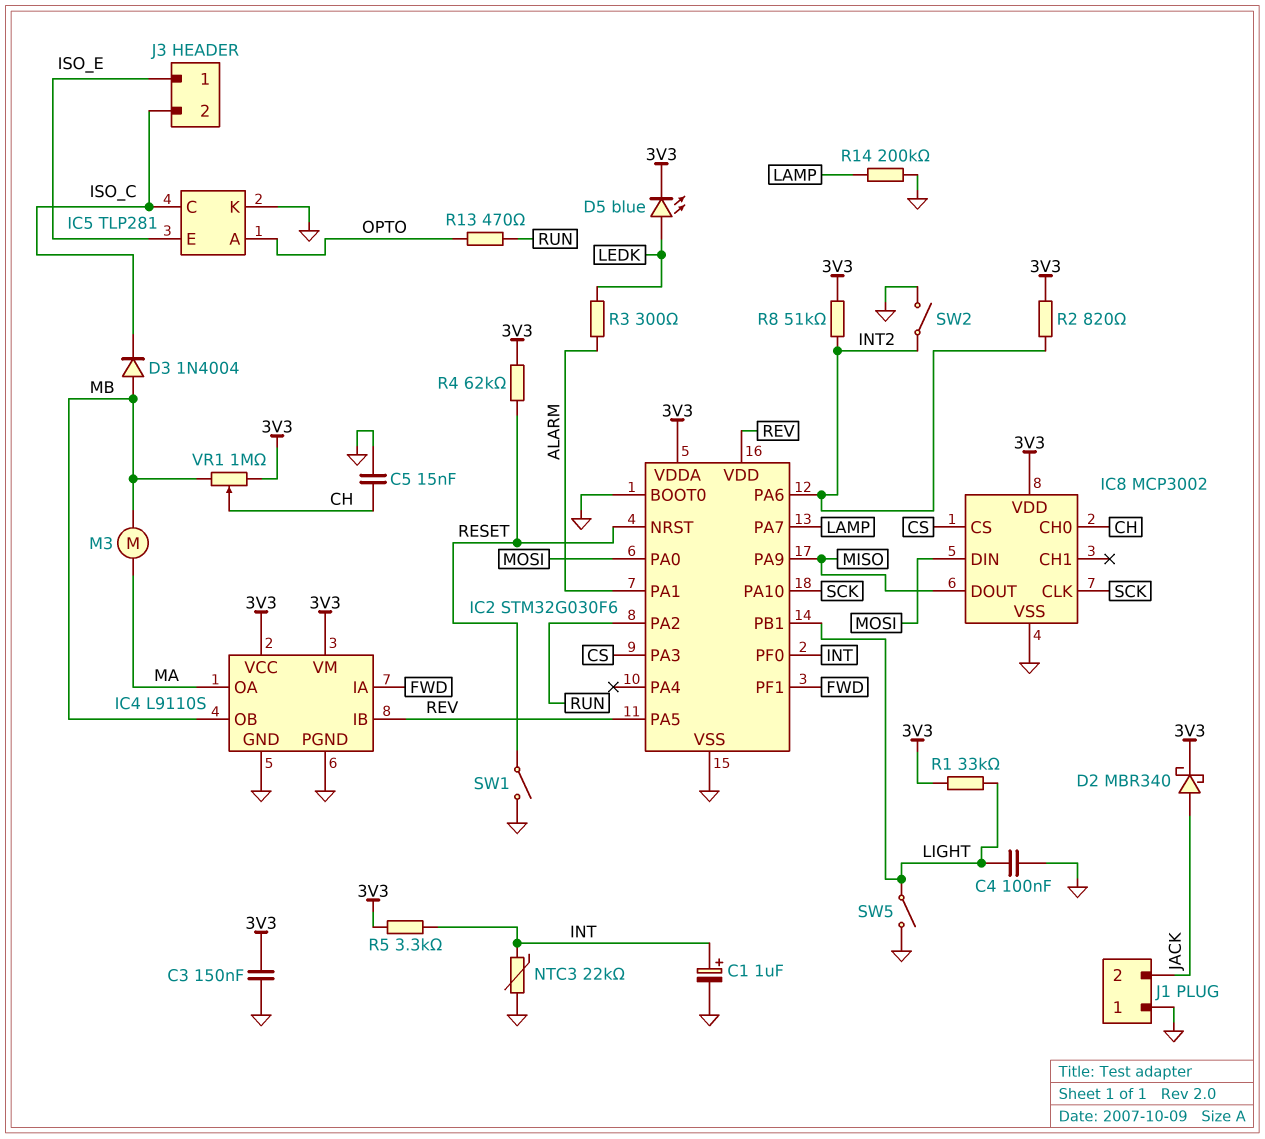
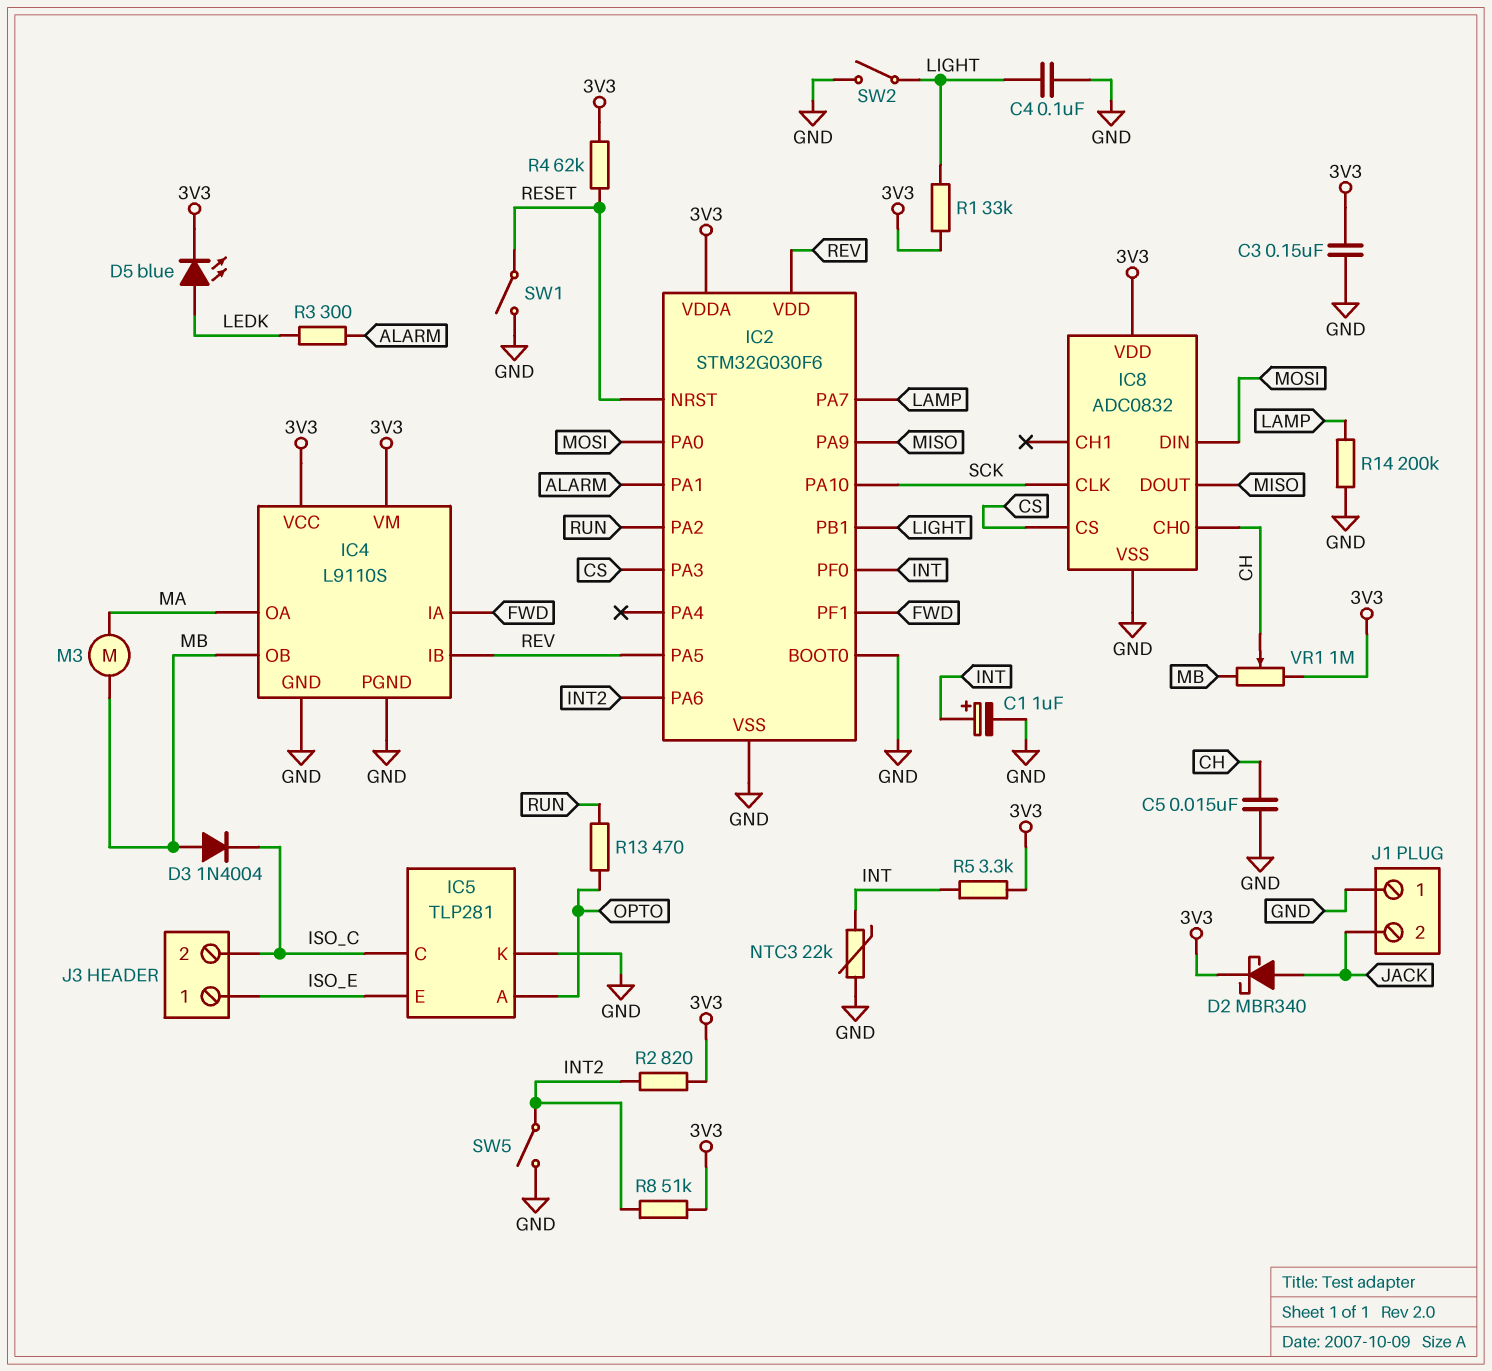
IC8: MCP3002 -> ADC0832
SW2: switch (GND, INT2) -> switch (GND, LIGHT)
SW5: switch (GND, LIGHT) -> switch (GND, INT2)

